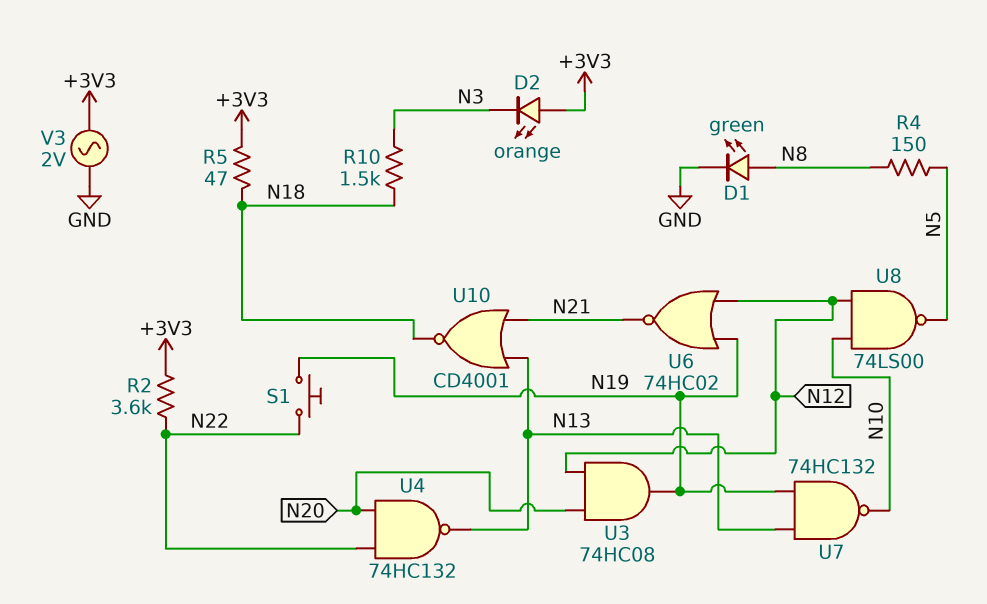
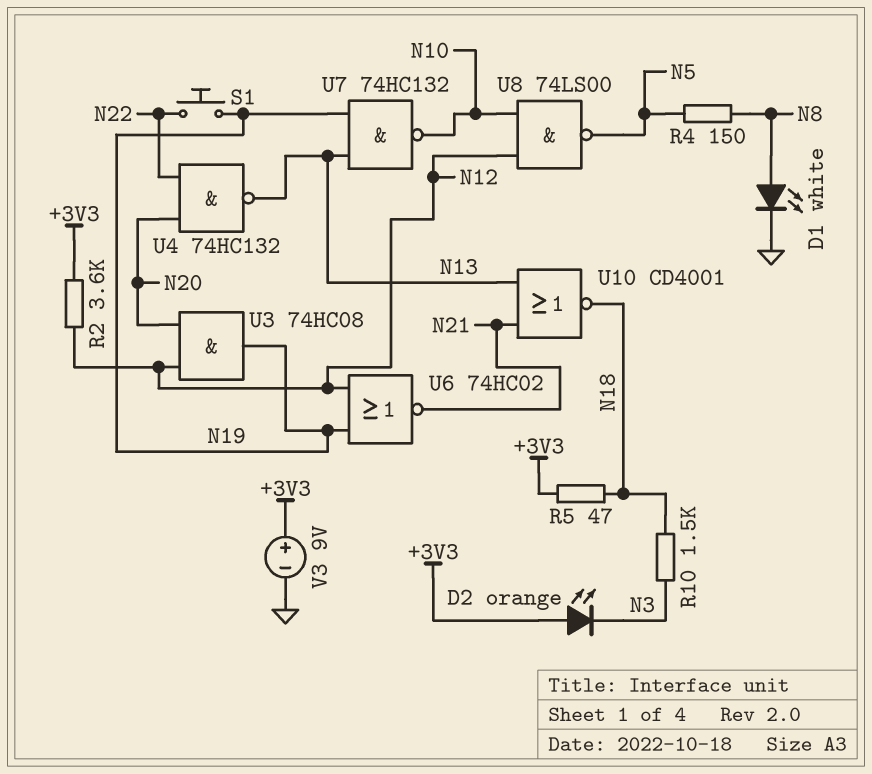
D1: LED green (A N8, K GND) -> LED white (A N8, K GND)
R2: 3.6k (+3V3, N22) -> 3.6k (+3V3, N12)
V3: AC 2V (+3V3, GND) -> 9V (plus +3V3, minus GND)

